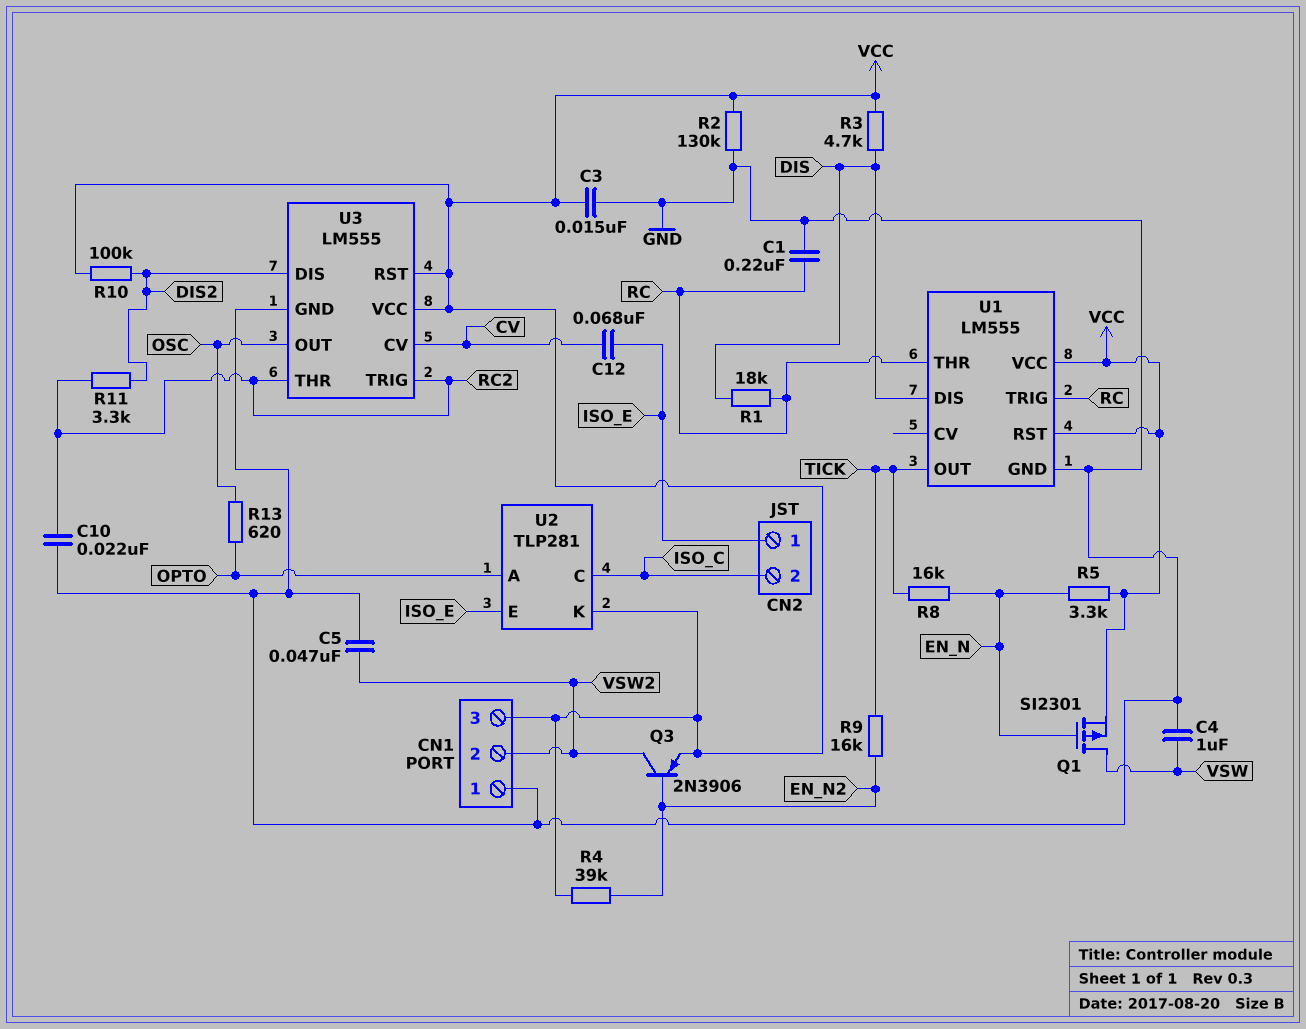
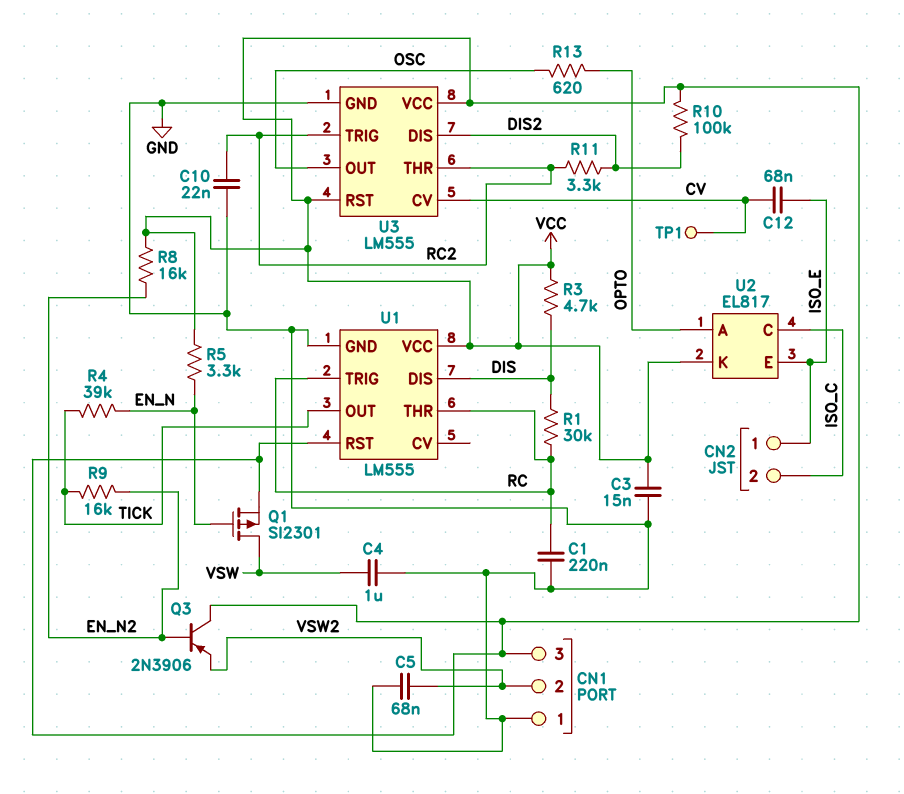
C5: 47nF (GND, VSW2) -> 68nF (GND, VSW2)
Q3: PNP 2N3906 (B EN_N2, C VSW2, E VCC) -> PNP 2N3906 (B EN_N2, C VCC, E VSW2)
R1: 18k (DIS, RC) -> 30k (DIS, RC)
R2: 130k (GND, VCC) -> none
R4: 39k (EN_N2, VCC) -> 39k (EN_N, TICK)
R8: 16k (EN_N, TICK) -> 16k (EN_N2, VCC)
TP1: none -> test point (CV)
U2: TLP281 -> EL817

